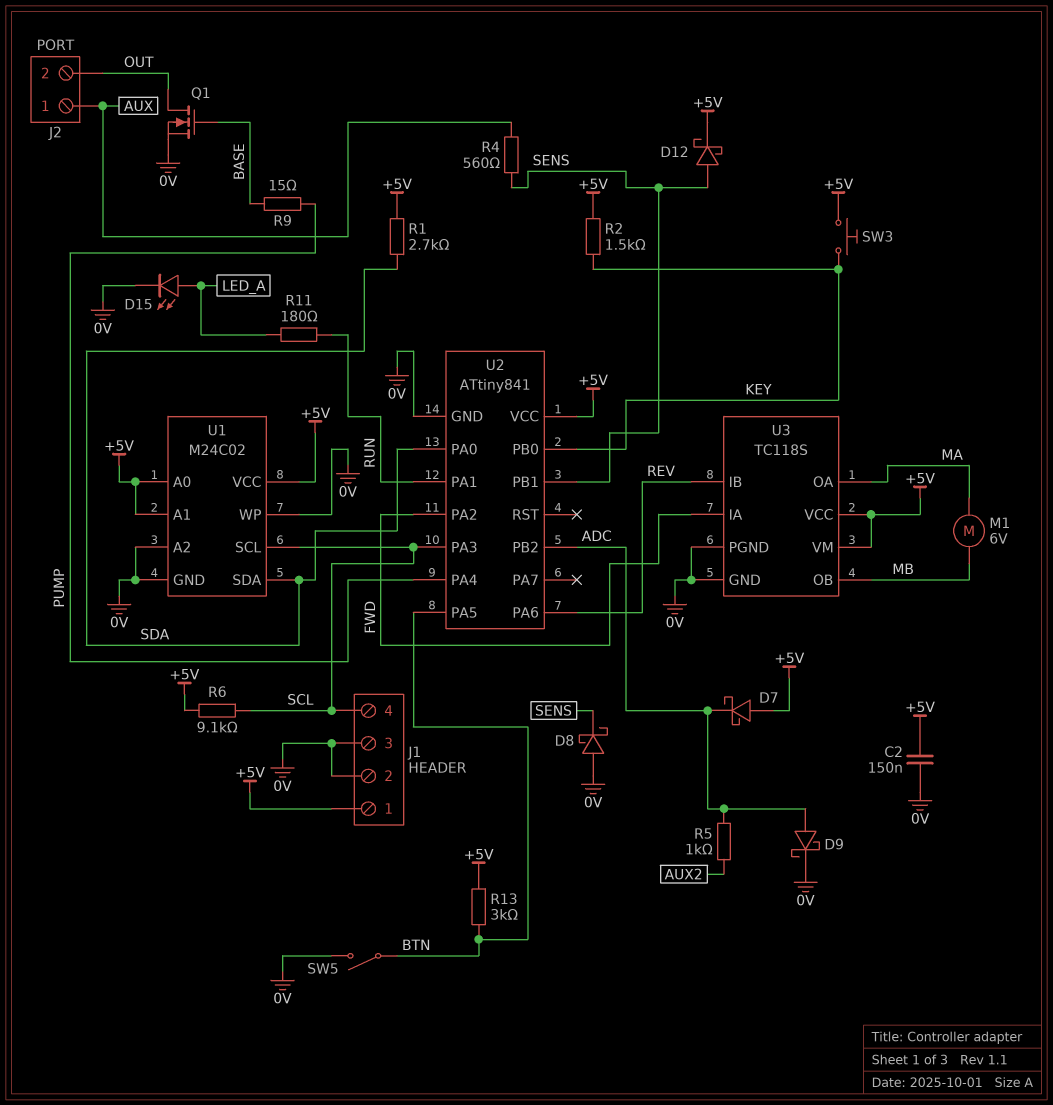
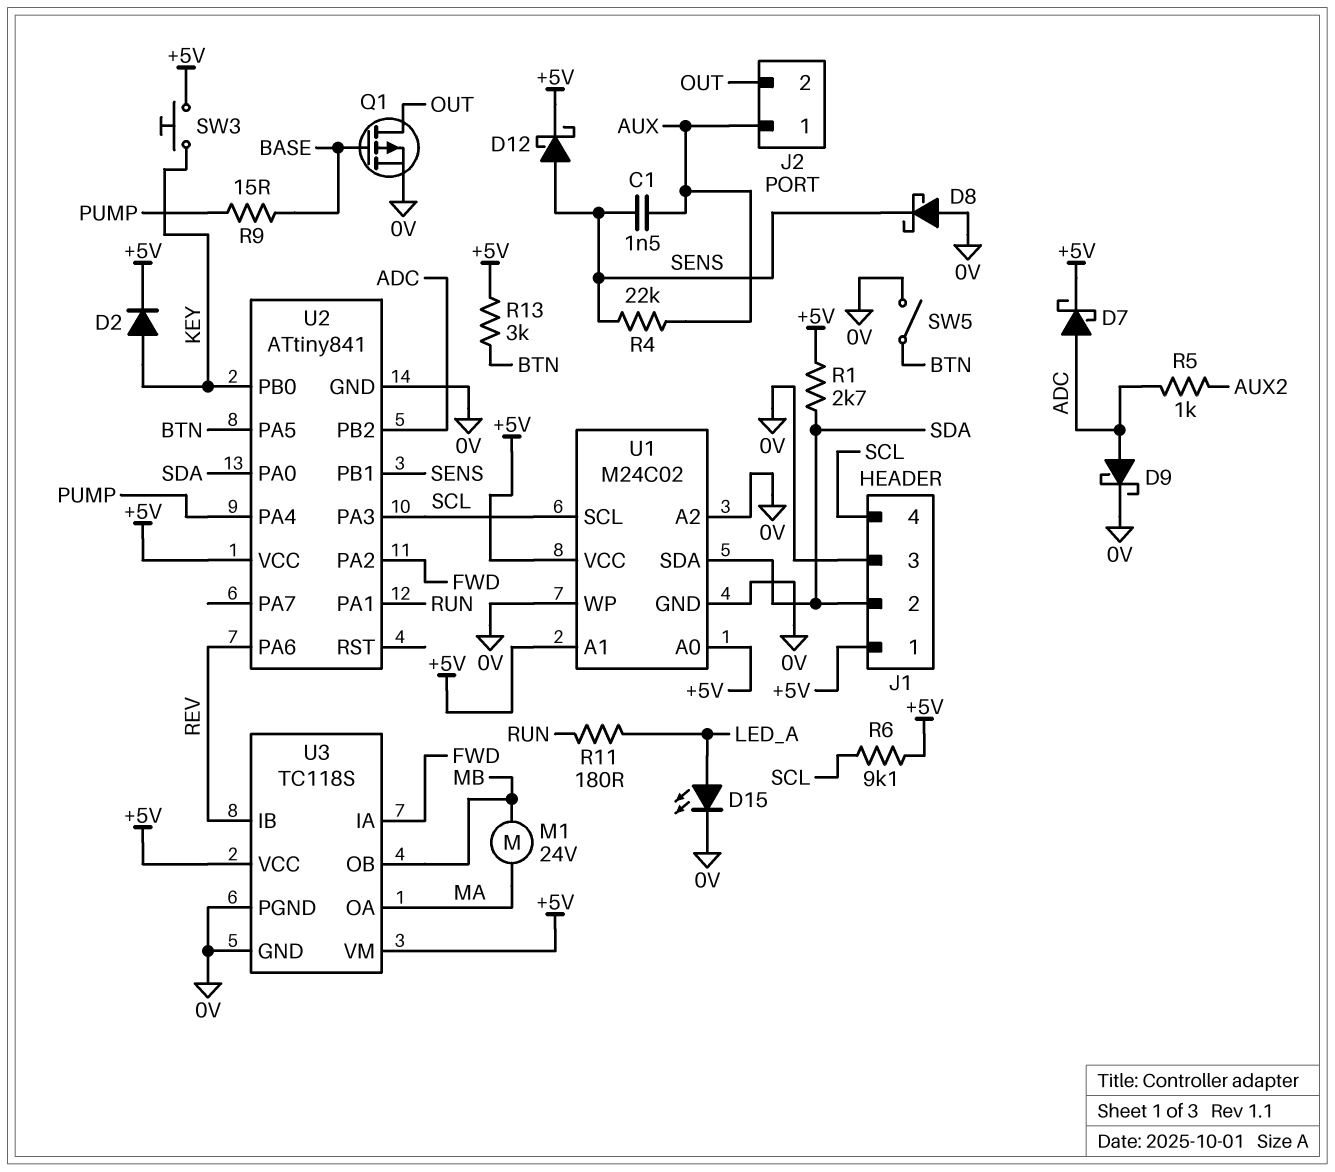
C1: none -> 1.5nF (AUX, SENS)
C2: 150nF (+5V, 0V) -> none
D2: none -> diode (A KEY, K +5V)
D7: schottky (A +5V, K ADC) -> schottky (A ADC, K +5V)
J1 pin 2: 0V -> SDA
M1: motor 6V (MA, MB) -> motor 24V (MA, MB)
Q1: NMOS (G BASE, D OUT, S 0V) -> PMOS (G BASE, D OUT, S 0V)
R2: 1.5k (+5V, KEY) -> none
R4: 560 (AUX, SENS) -> 22k (AUX, SENS)

